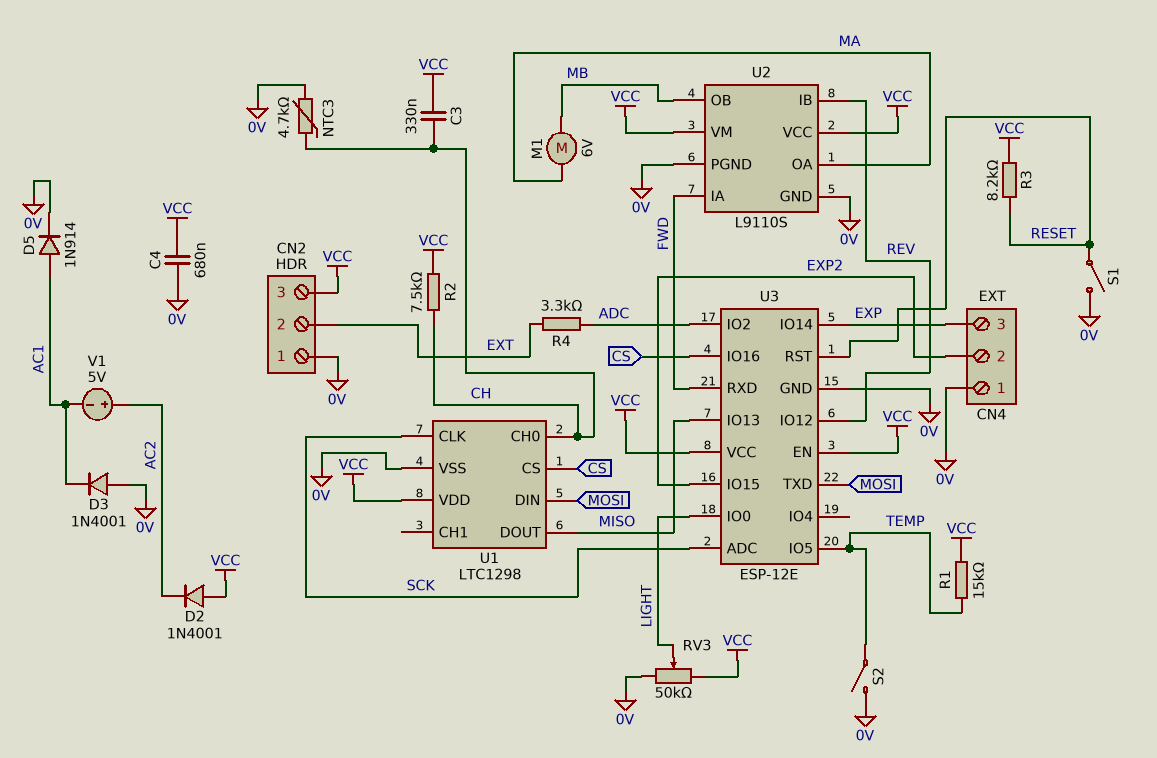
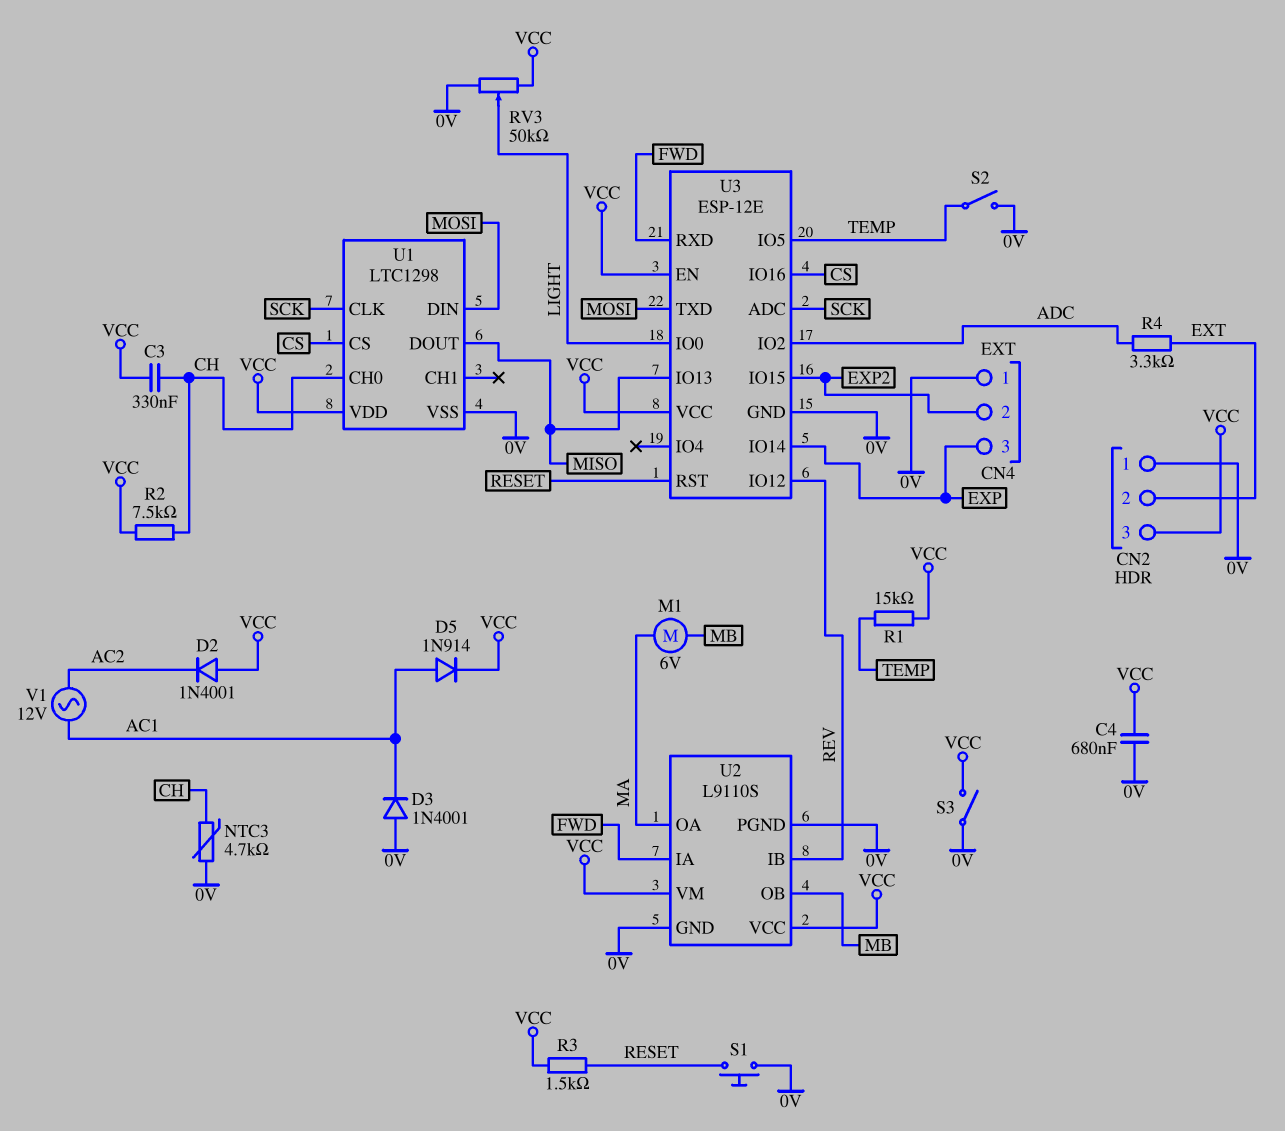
D5: diode 1N914 (A AC1, K 0V) -> diode 1N914 (A AC1, K VCC)
R3: 8.2k (RESET, VCC) -> 1.5k (RESET, VCC)
S1: switch (0V, RESET) -> button (0V, RESET)
S3: none -> switch (0V, VCC)
V1: 5V (plus AC2, minus AC1) -> AC 12V (AC1, AC2)

